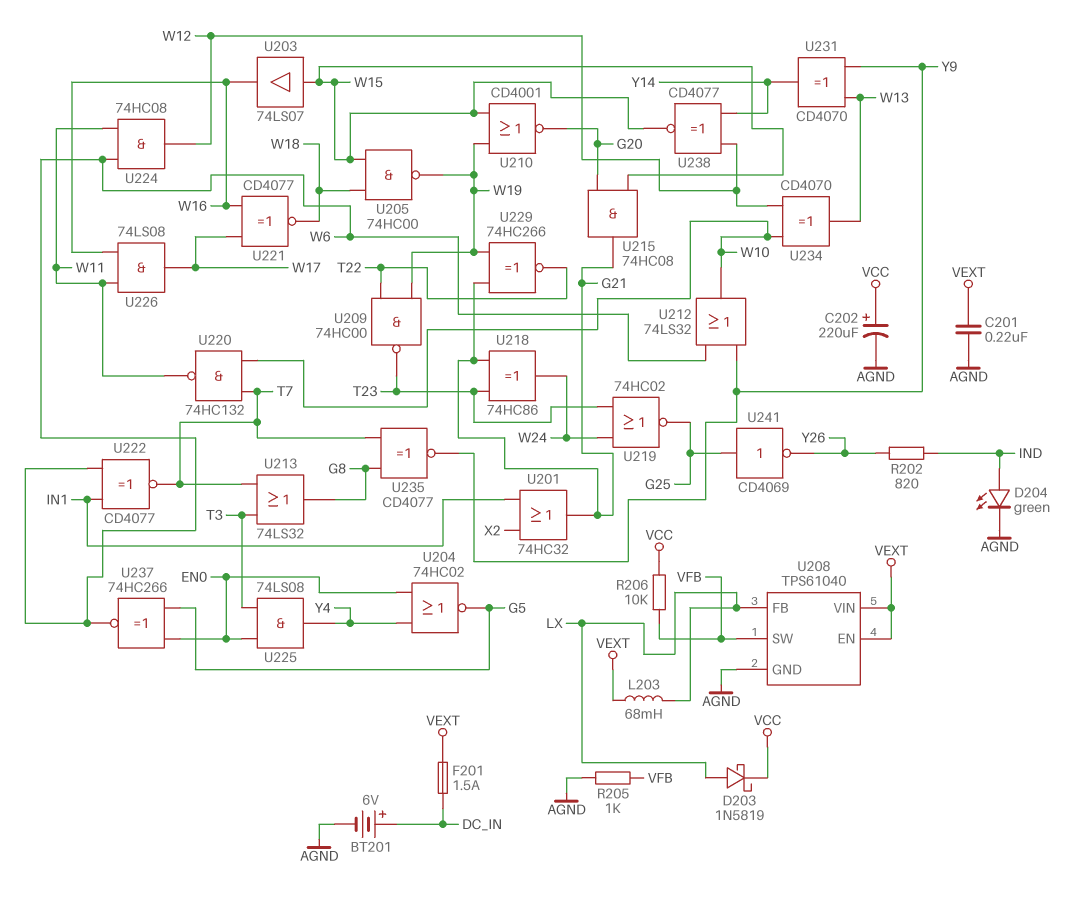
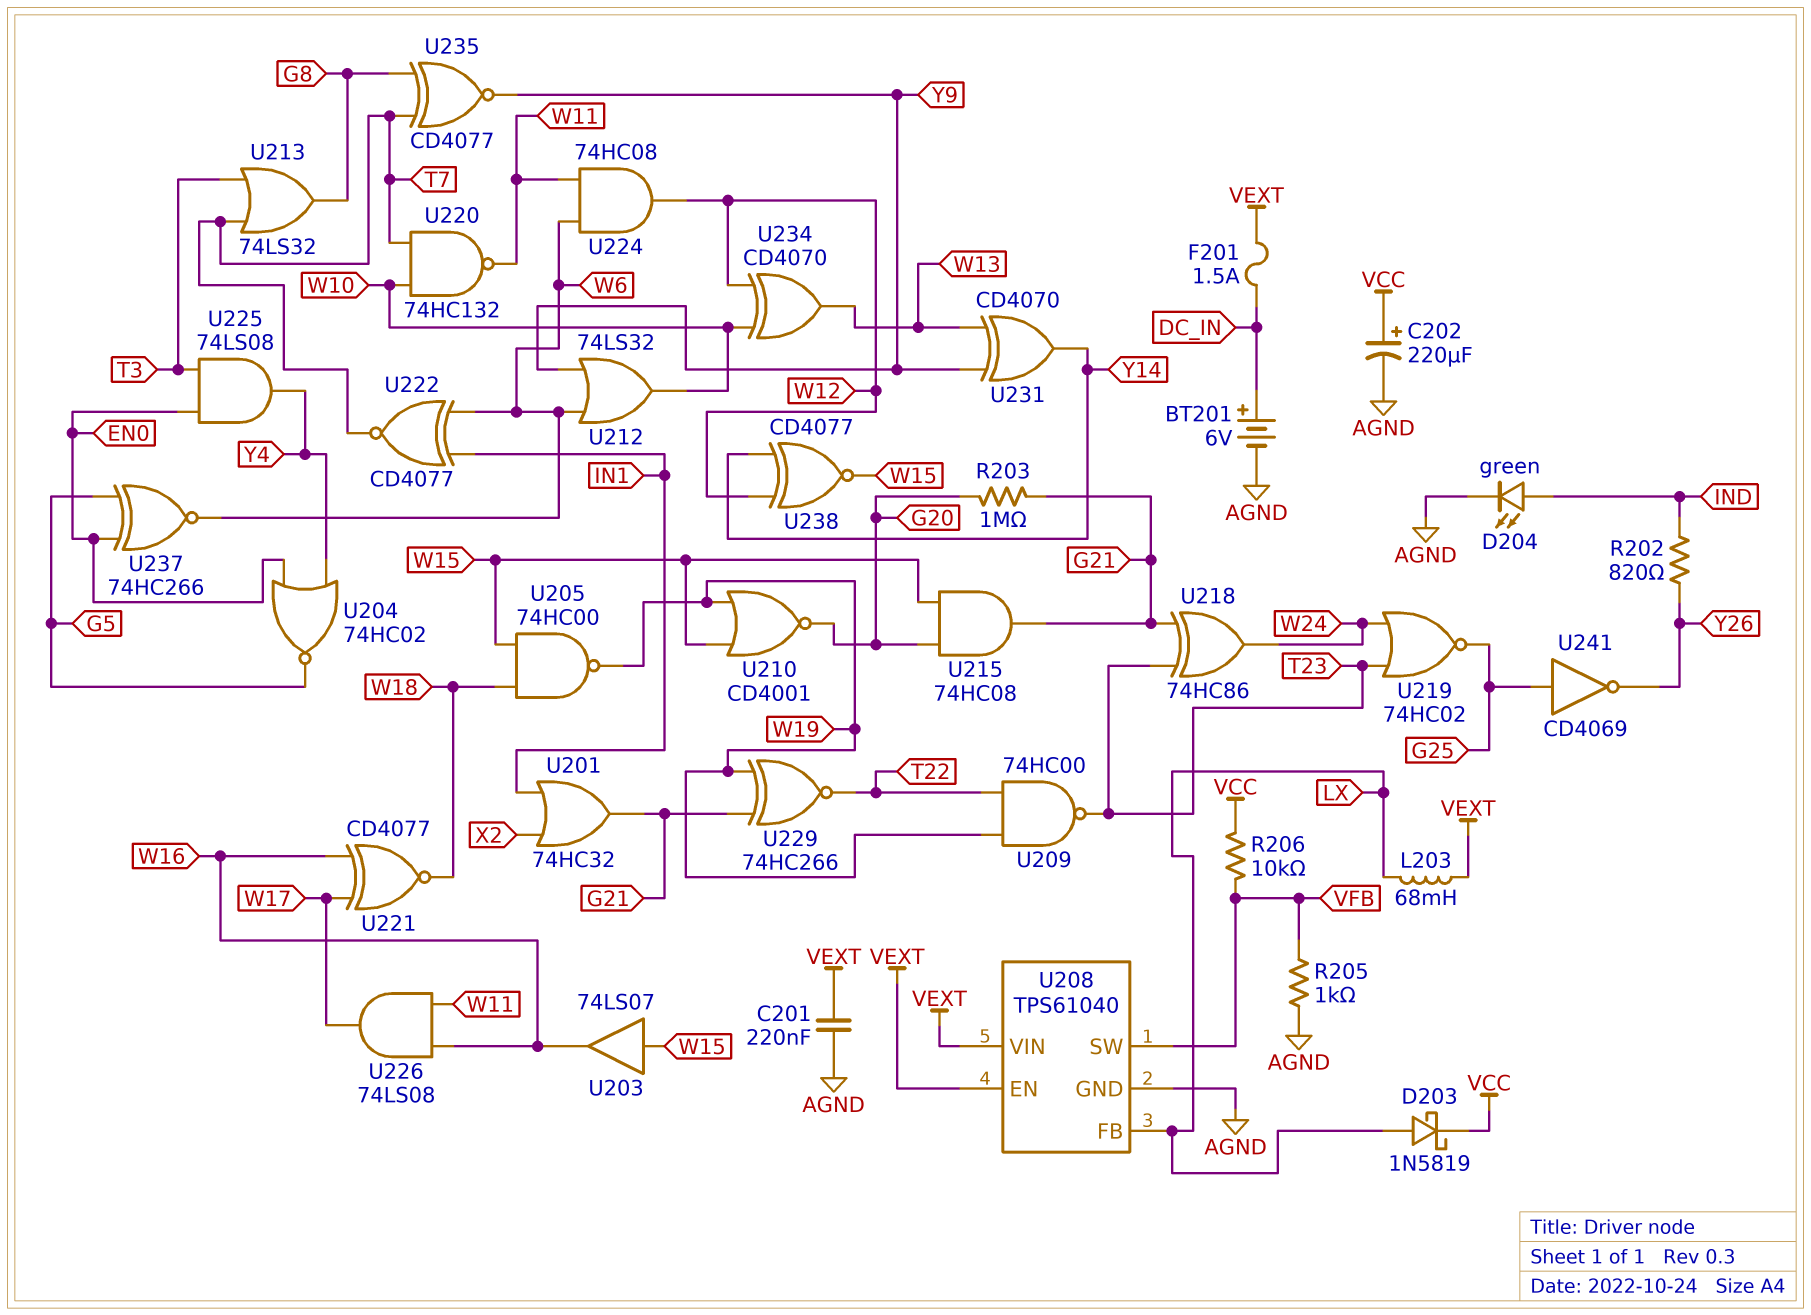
R203: none -> 1M (G20, G21)

